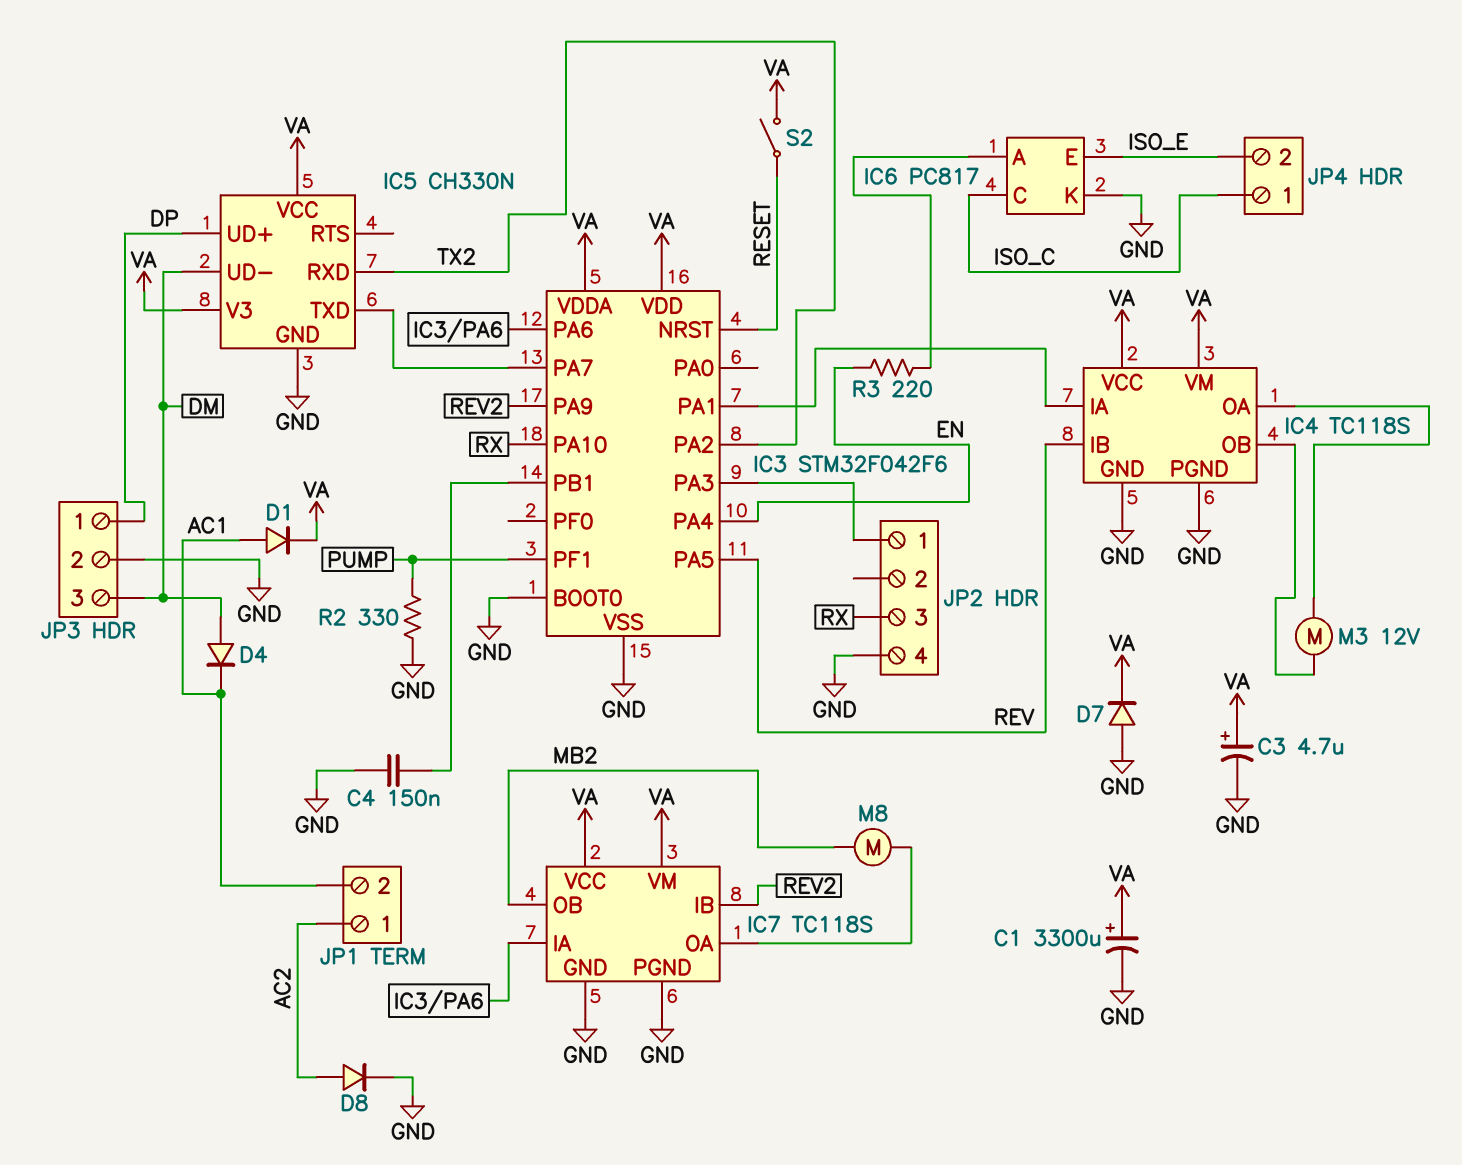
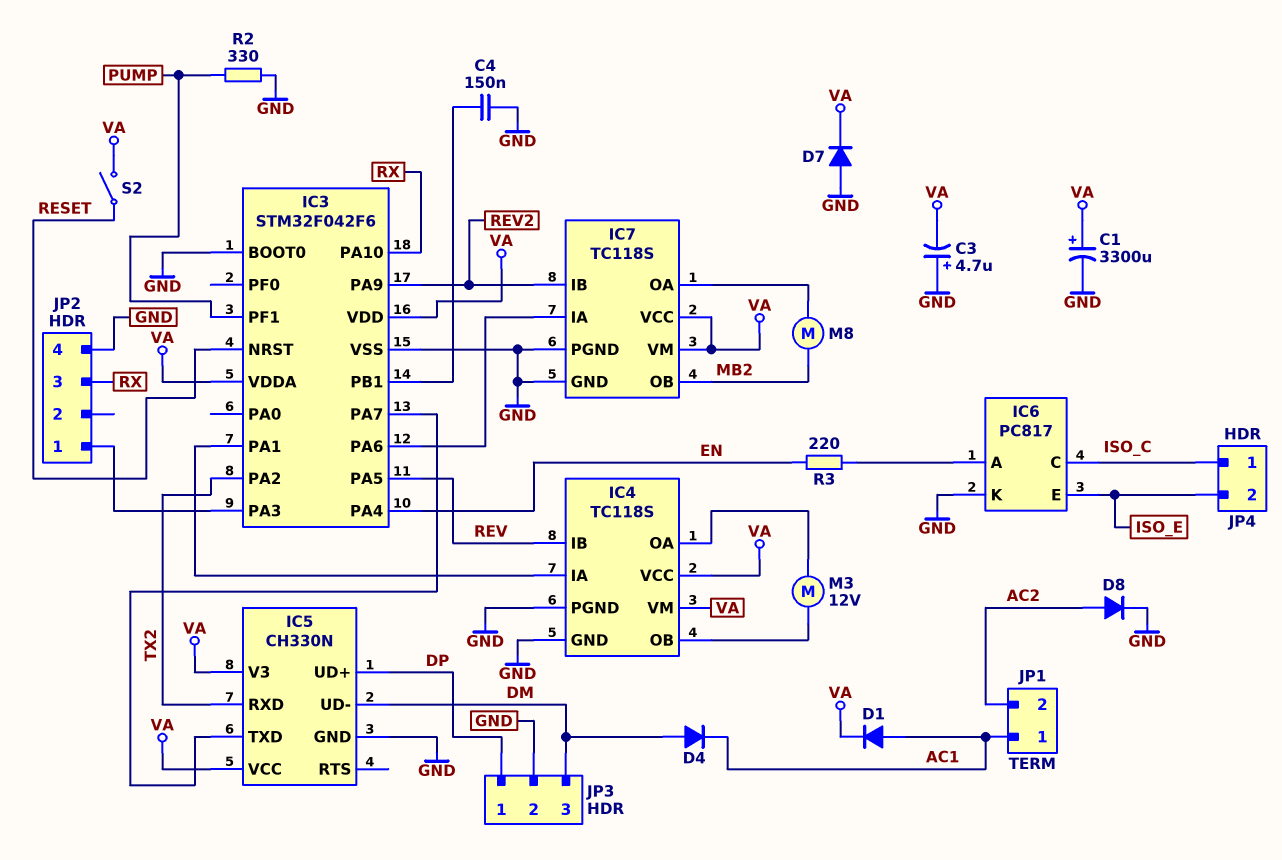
C3: 4.7uF (plus VA, minus GND) -> 4.7uF (plus GND, minus VA)
JP1 pin 1: AC2 -> AC1
JP1 pin 2: AC1 -> AC2

